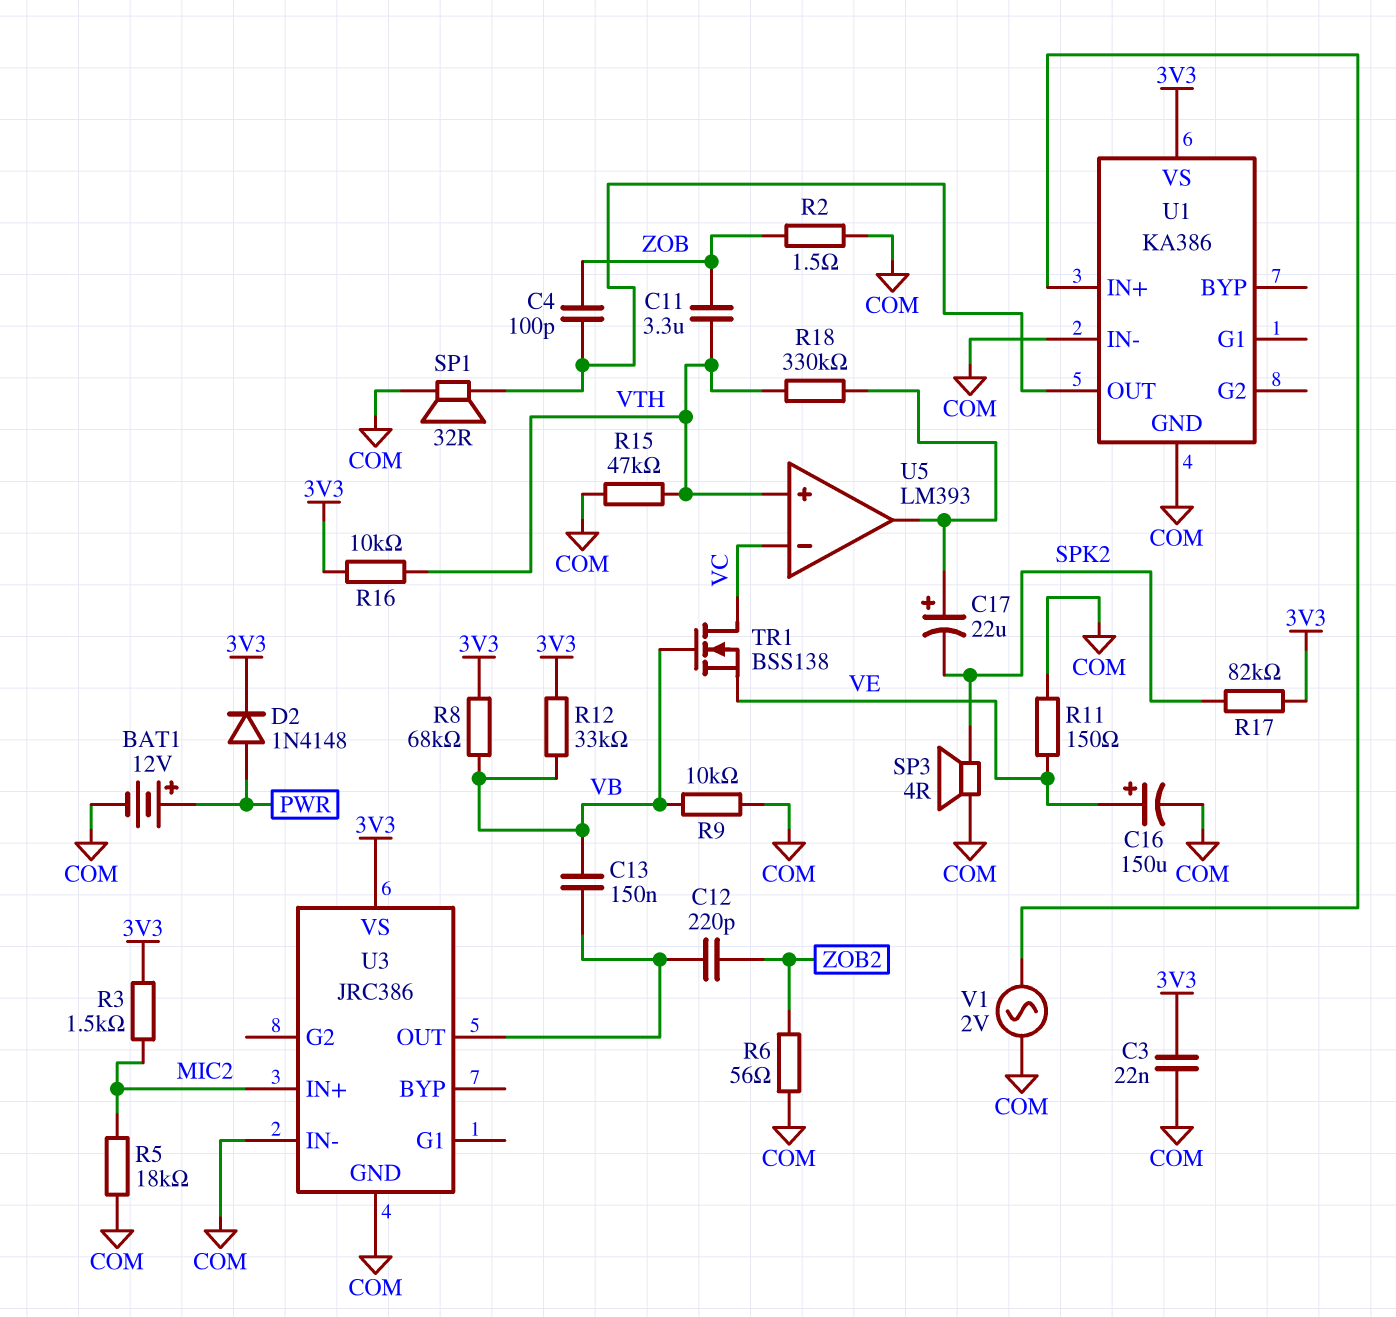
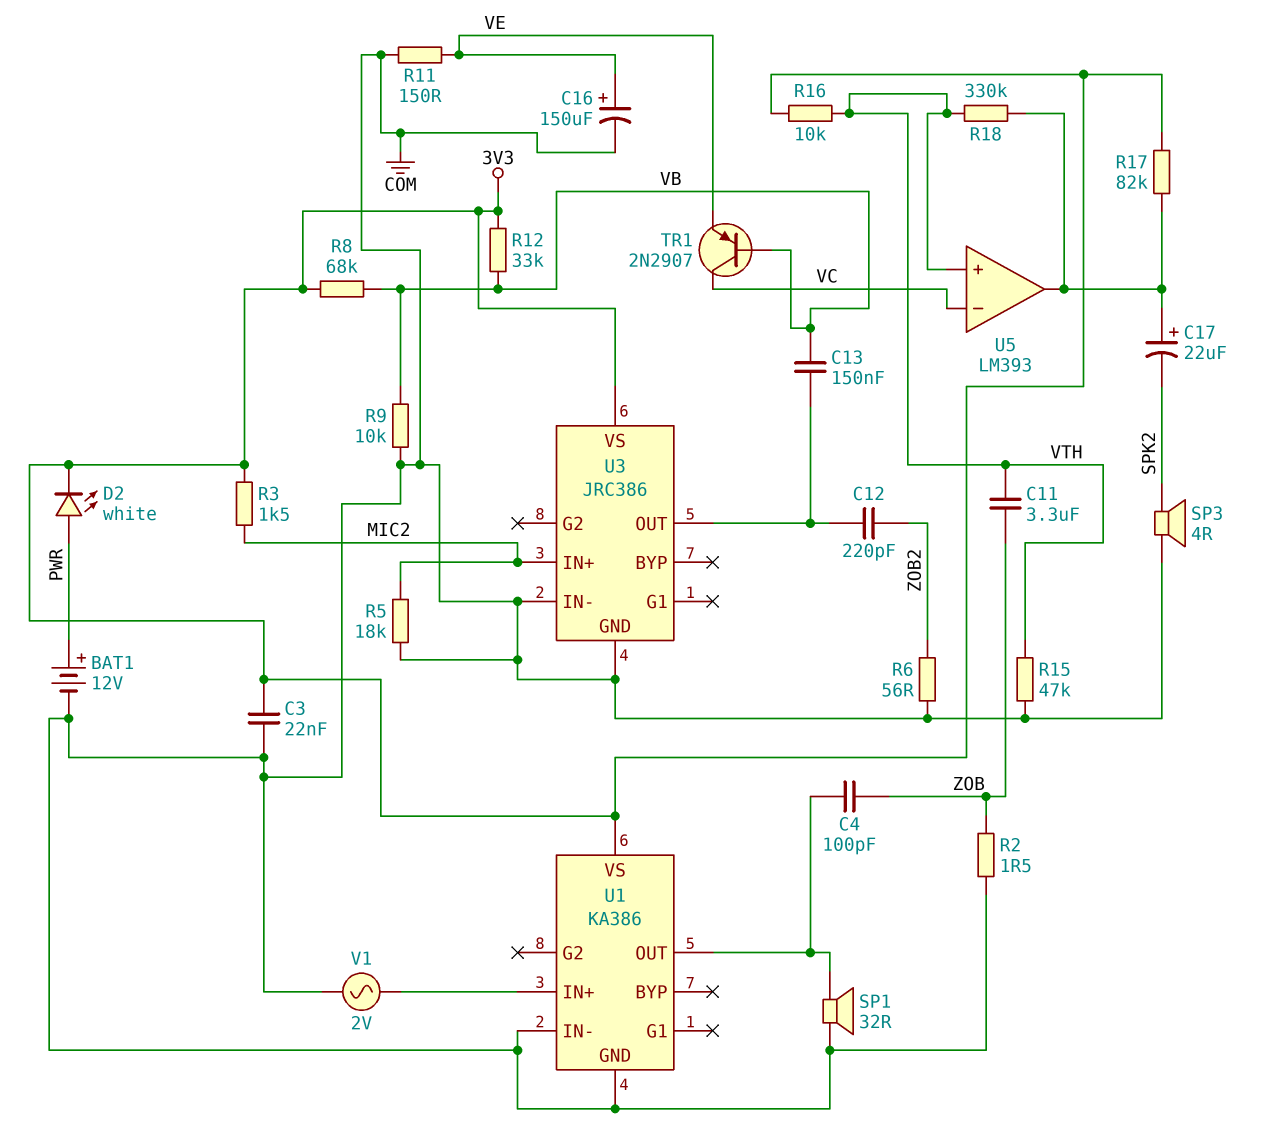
D2: diode 1N4148 (A PWR, K 3V3) -> LED white (A PWR, K 3V3)
R17: 82k (3V3, SPK2) -> 82k (3V3, U5/out)
TR1: NMOS BSS138 (G VB, D VC, S VE) -> PNP 2N2907 (B VB, C VC, E VE)

